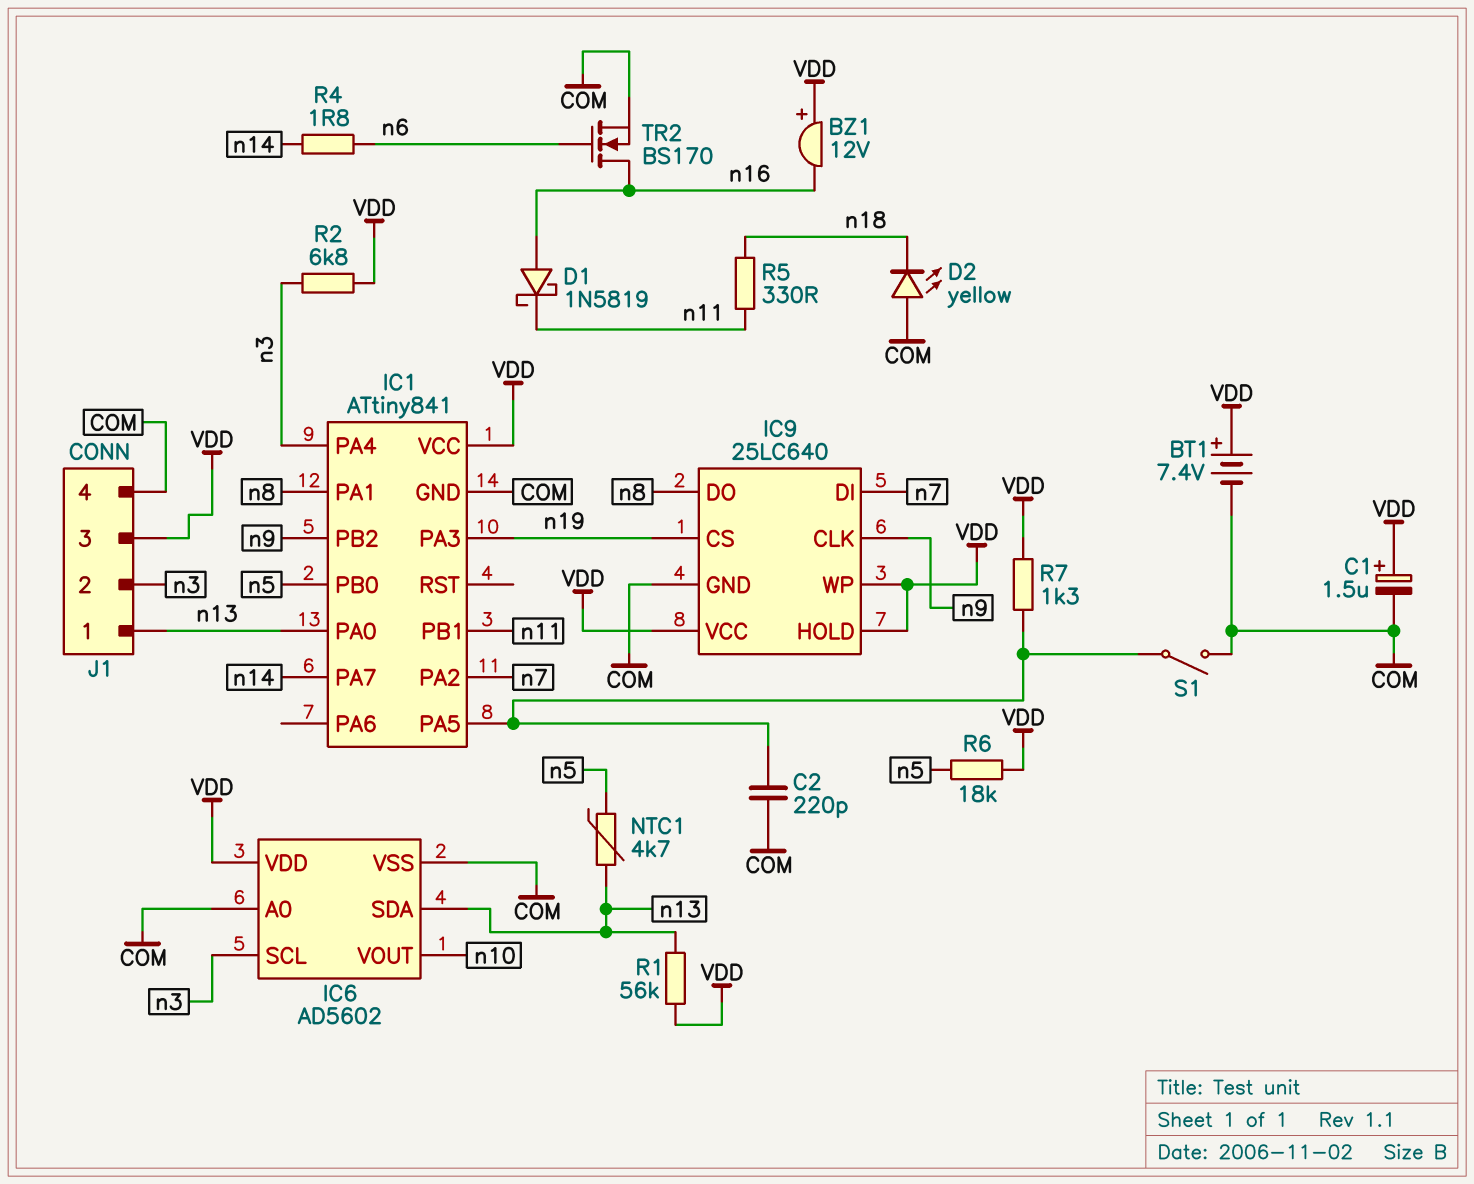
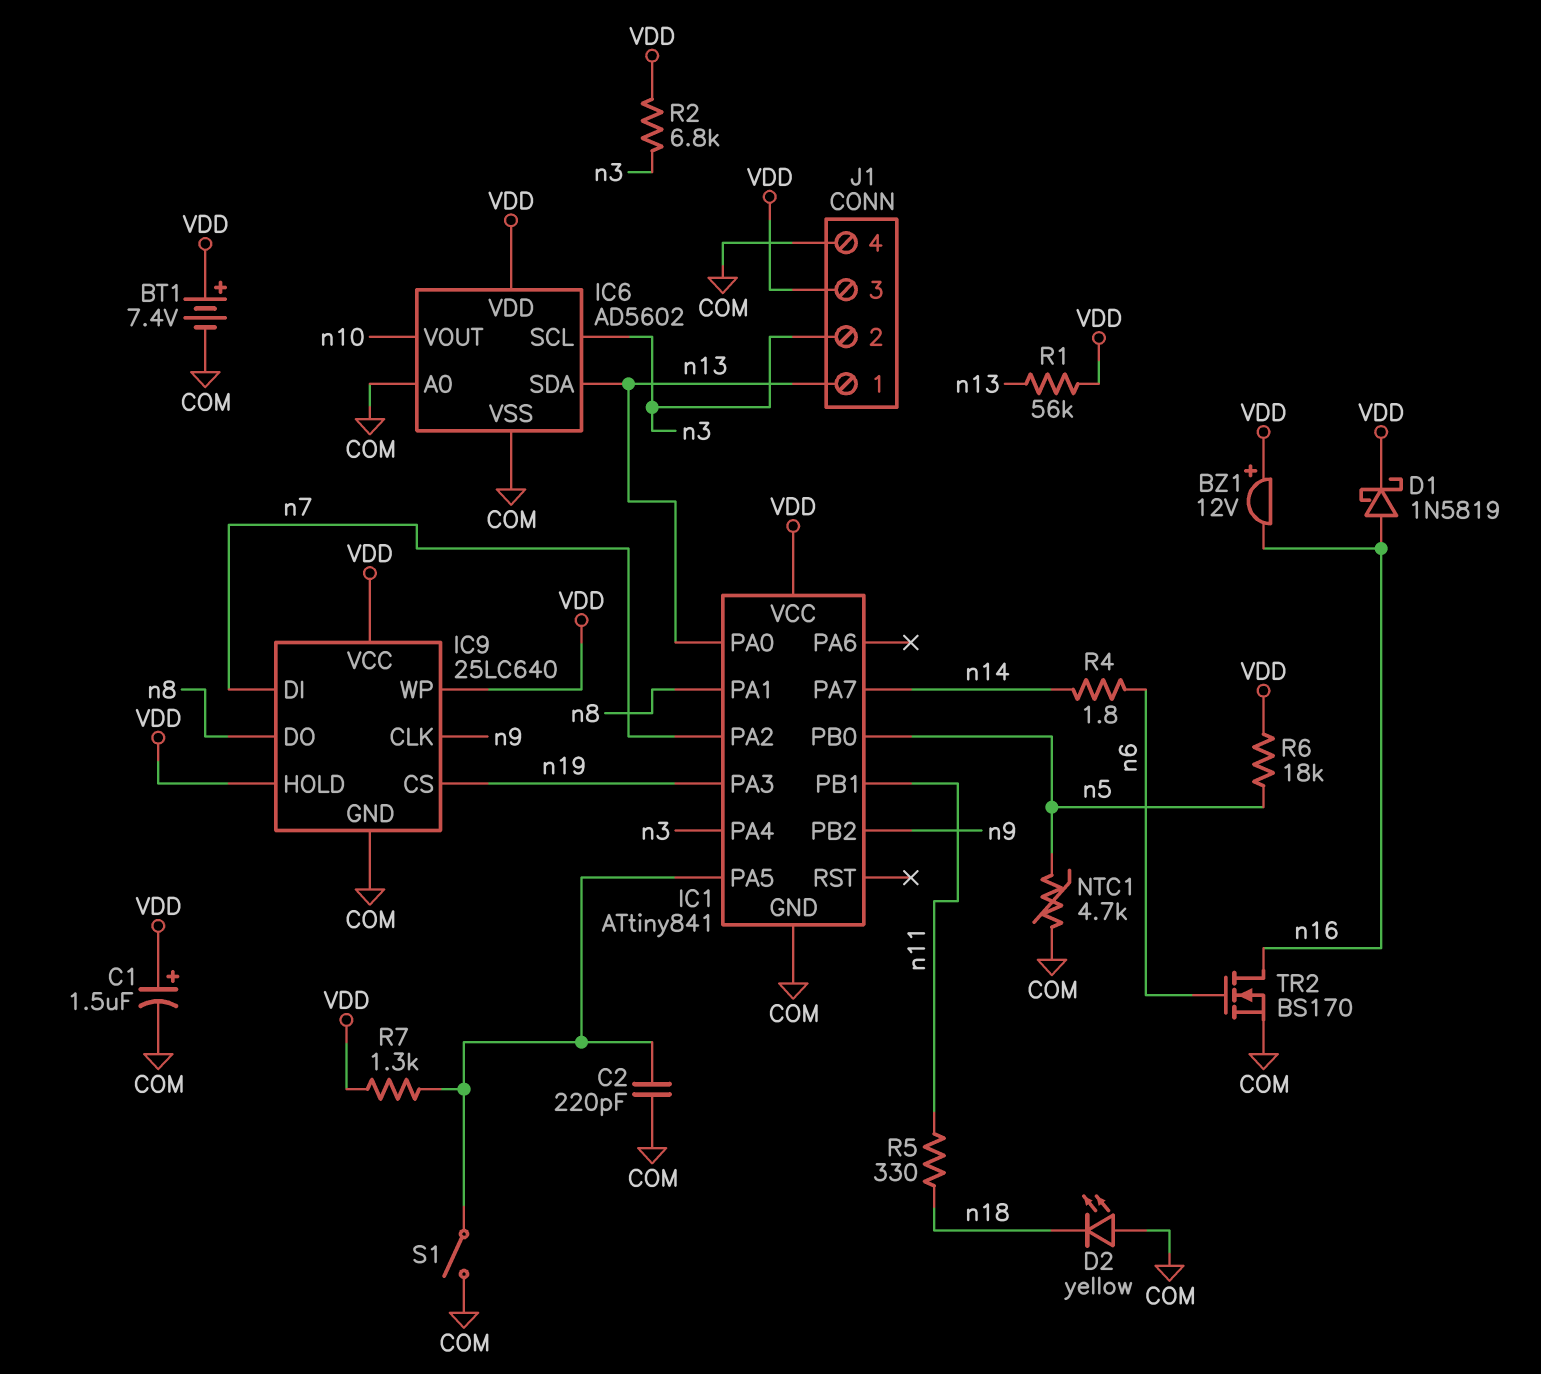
D1: schottky 1N5819 (A n16, K n11) -> schottky 1N5819 (A n16, K VDD)
NTC1: 4.7k (n5, n13) -> 4.7k (COM, n5)

